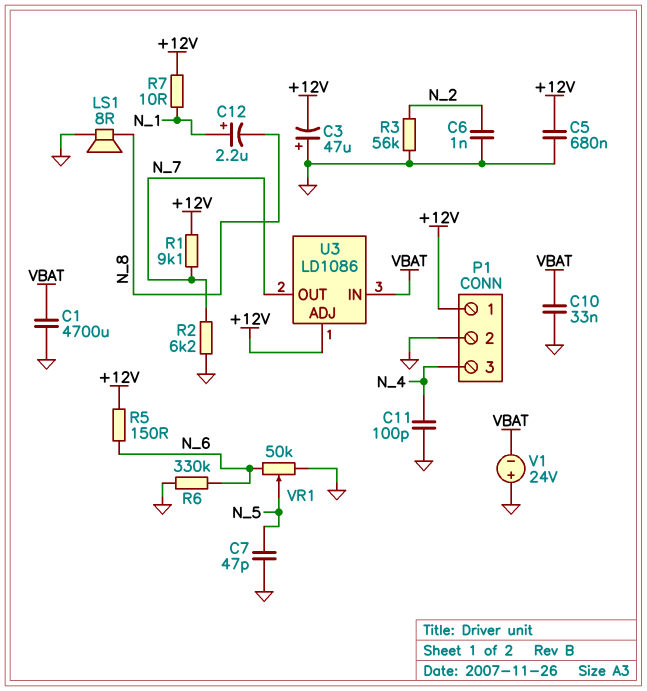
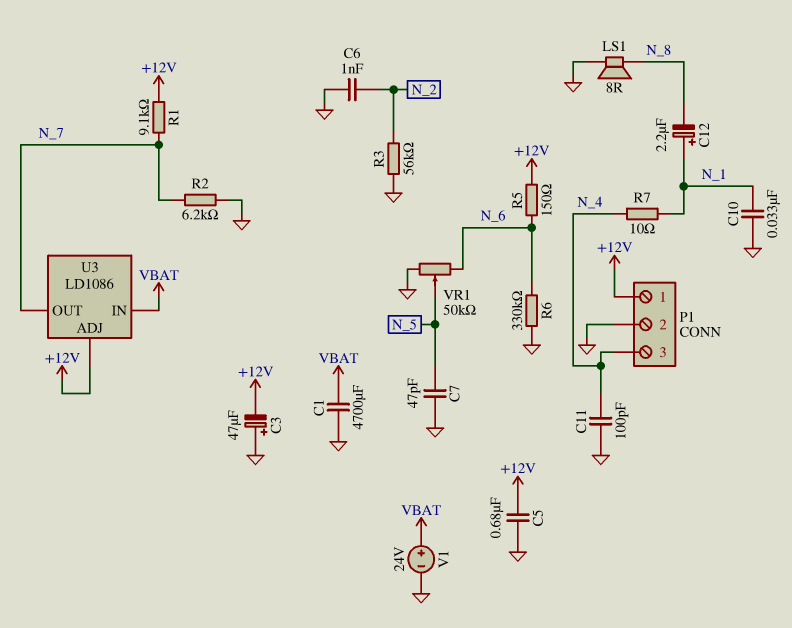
C10: 33nF (GND, VBAT) -> 33nF (GND, N_1)
R7: 10 (+12V, N_1) -> 10 (N_1, N_4)
V1: 24V (plus GND, minus VBAT) -> 24V (plus VBAT, minus GND)

